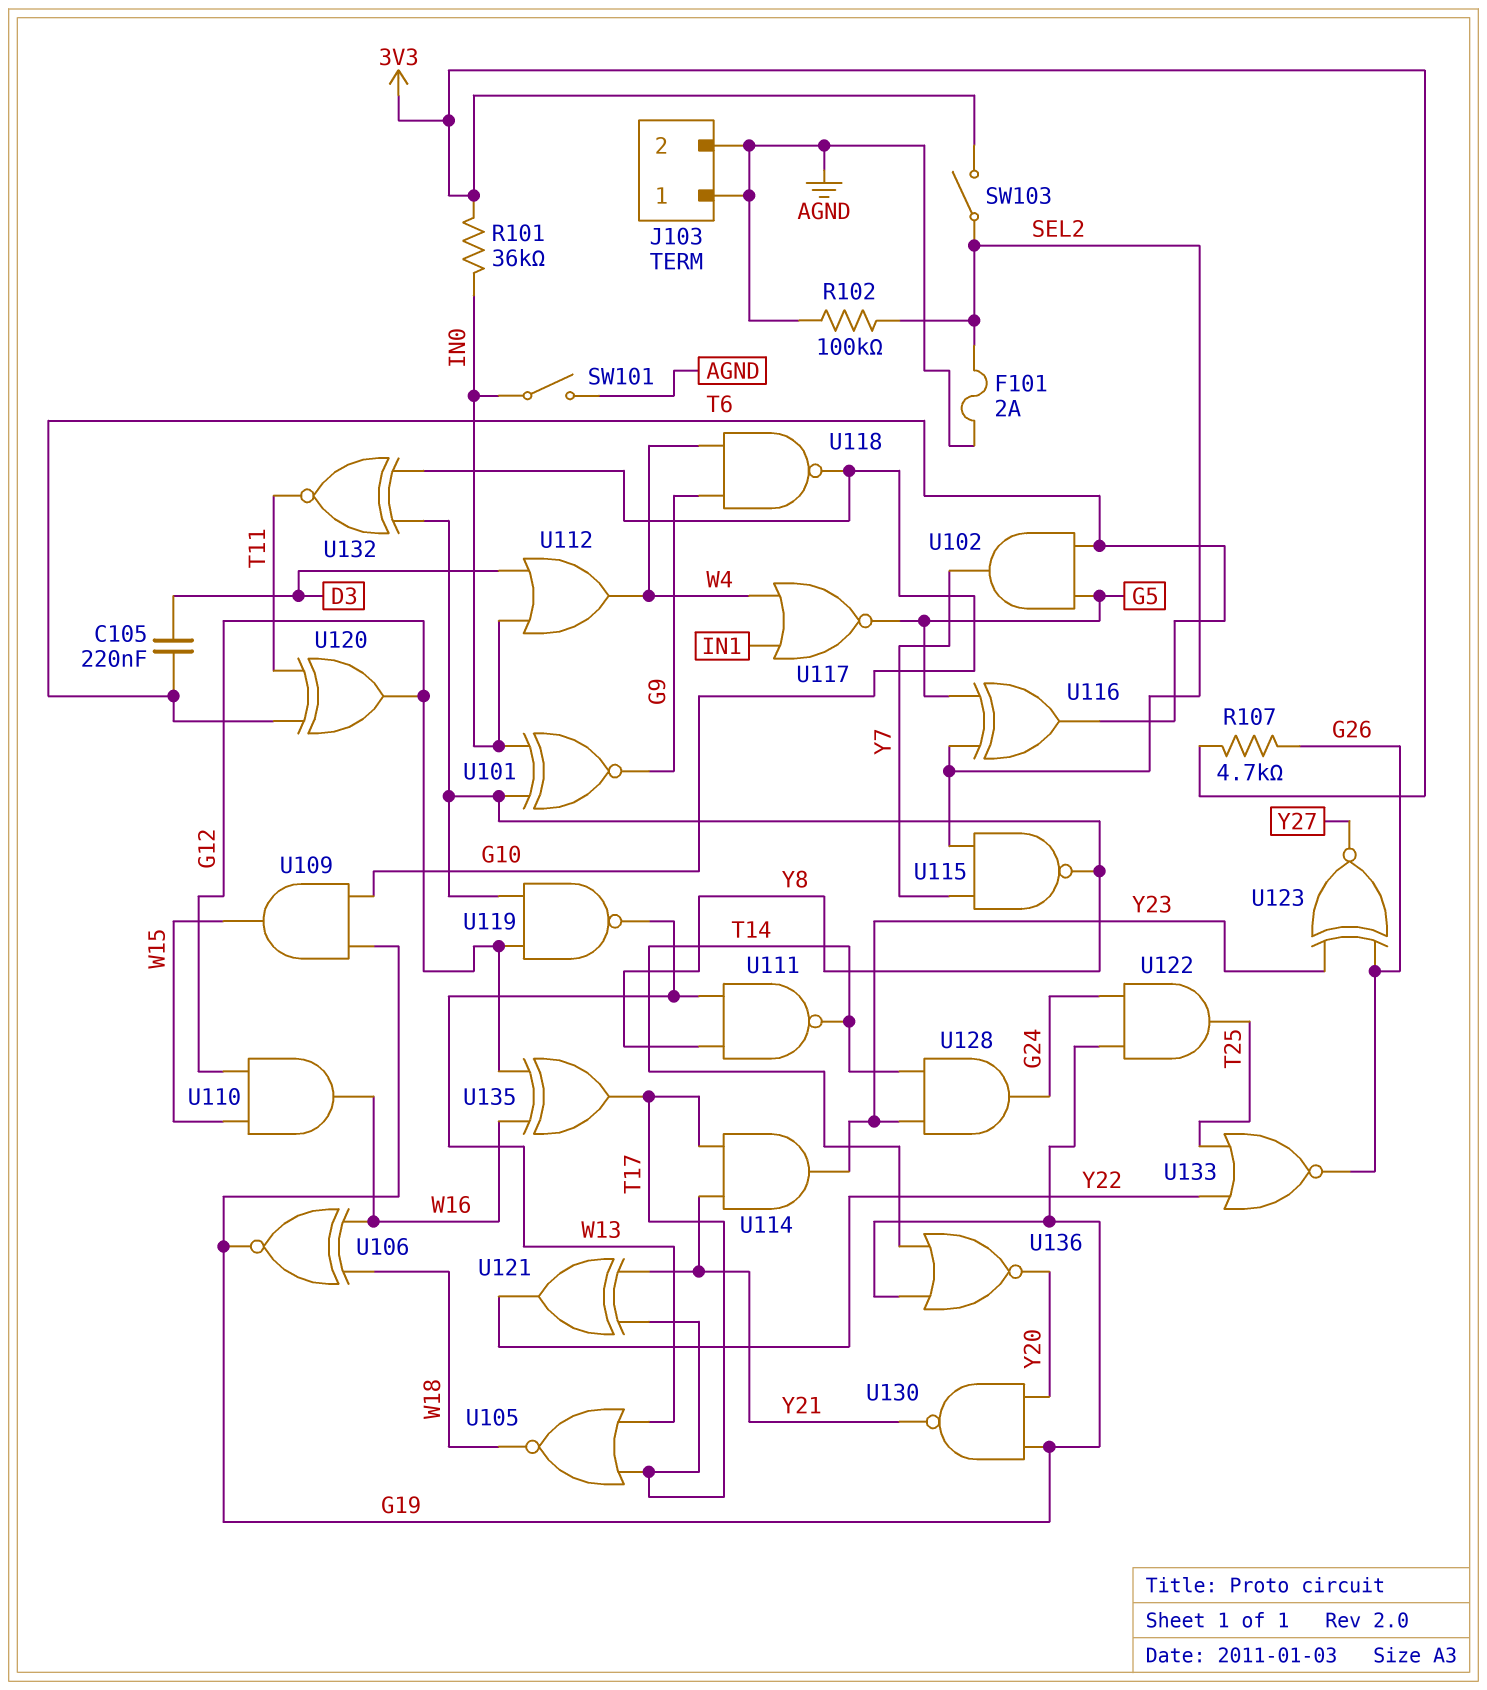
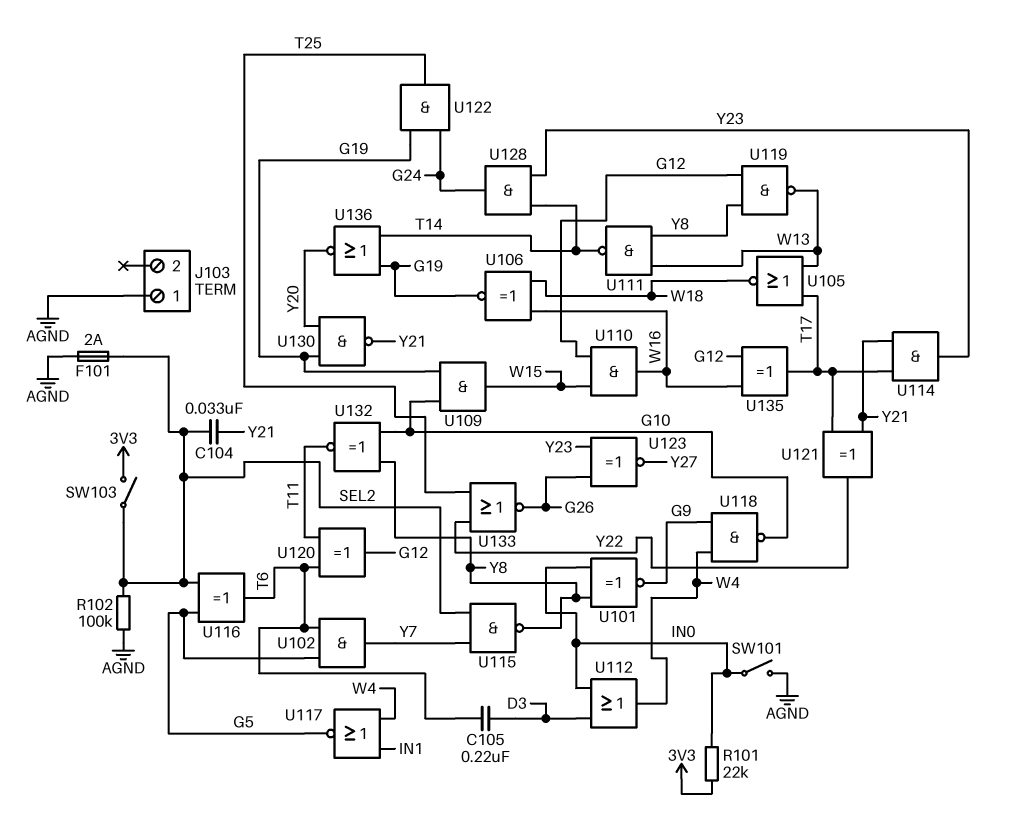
C104: none -> 33nF (SEL2, Y21)
J103 pin 2: AGND -> none
R101: 36k (3V3, IN0) -> 22k (3V3, IN0)
R107: 4.7k (3V3, G26) -> none

